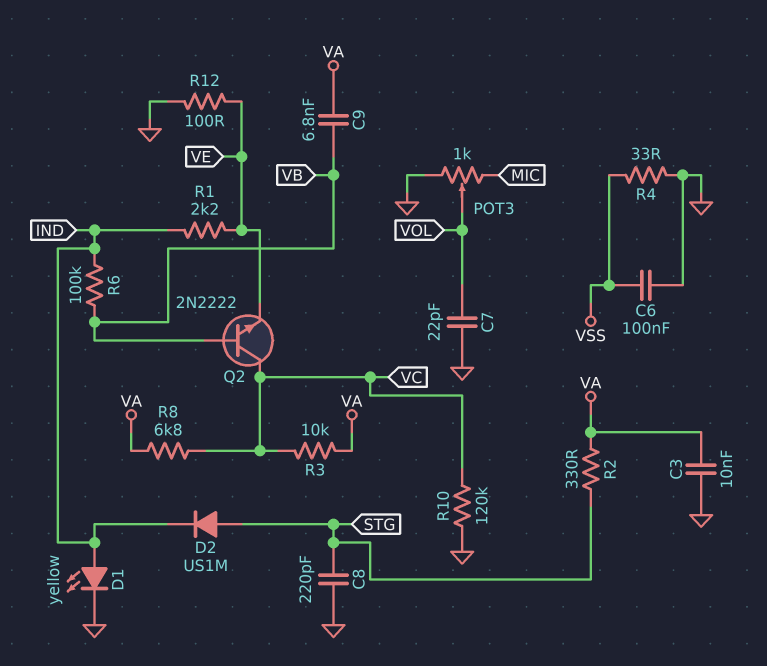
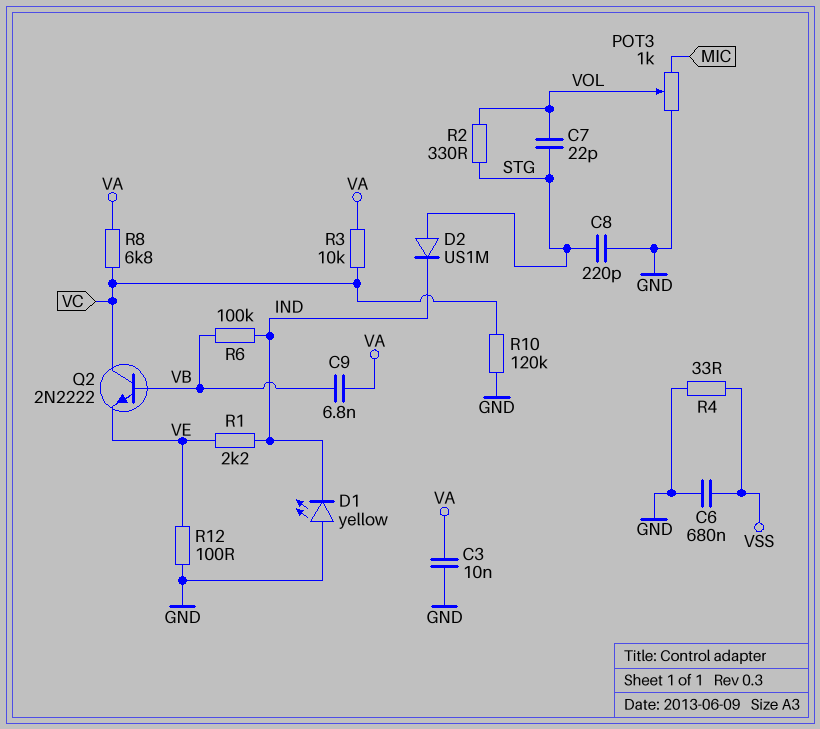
C6: 100nF (GND, VSS) -> 680nF (GND, VSS)
C7: 22pF (GND, VOL) -> 22pF (STG, VOL)
D1: LED yellow (A IND, K GND) -> LED yellow (A GND, K IND)
R2: 330 (STG, VA) -> 330 (STG, VOL)

